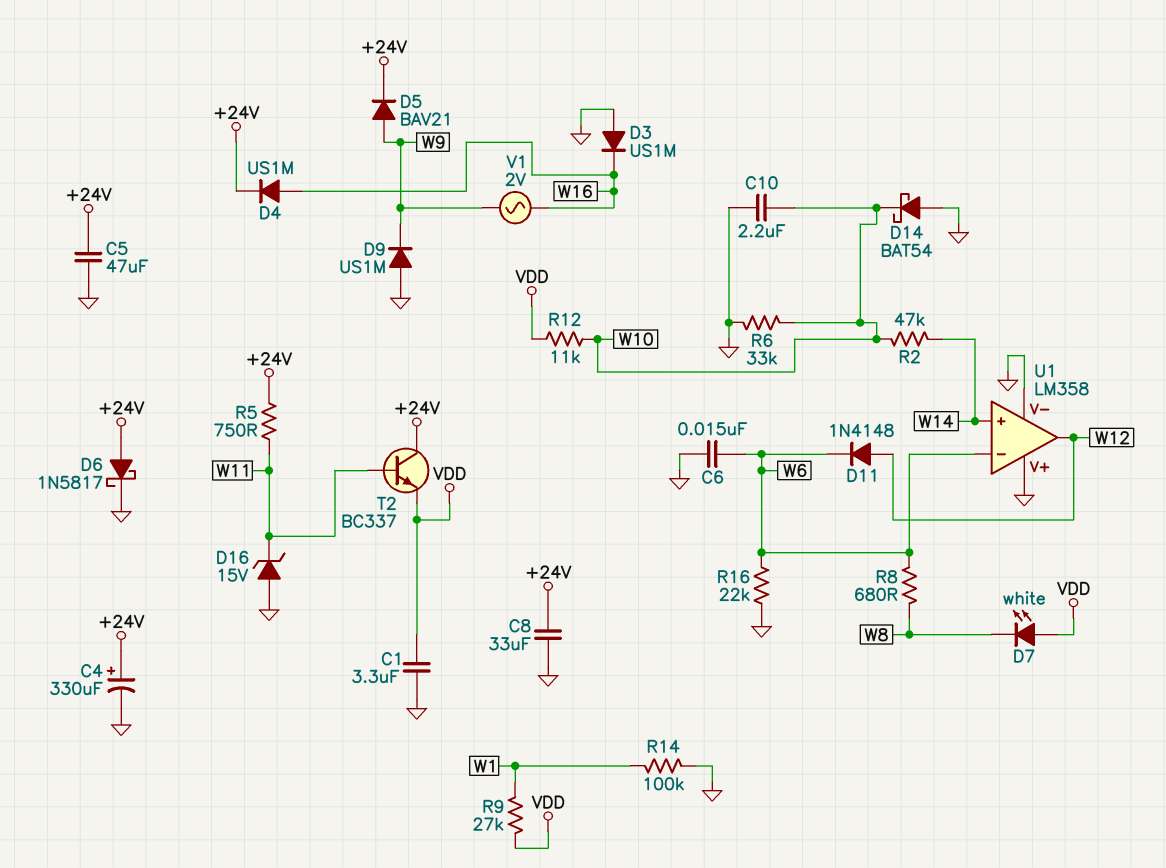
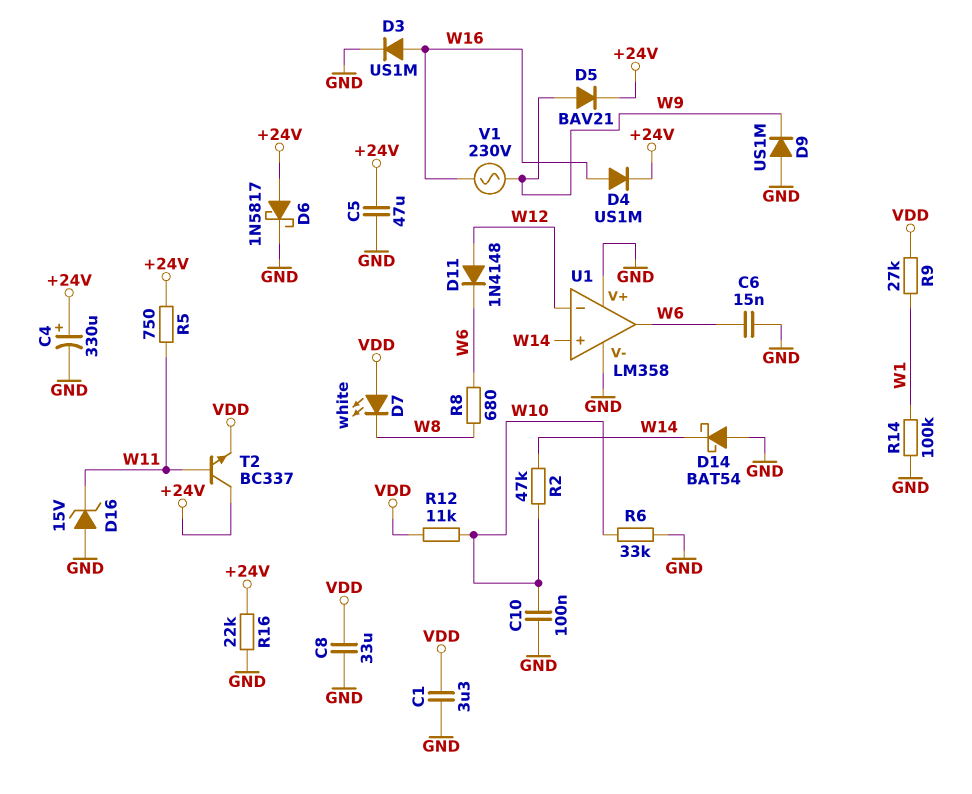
C8: 33uF (+24V, GND) -> 33uF (GND, VDD)
C10: 2.2uF (GND, W10) -> 100nF (GND, W10)
D3: diode US1M (A GND, K W16) -> diode US1M (A W16, K GND)
D14: schottky BAT54 (A GND, K W10) -> schottky BAT54 (A GND, K W14)
R16: 22k (GND, W6) -> 22k (+24V, GND)
U1 pin in-: W6 -> W12
U1 pin out: W12 -> W6
V1: AC 2V (W9, W16) -> AC 230V (W9, W16)

